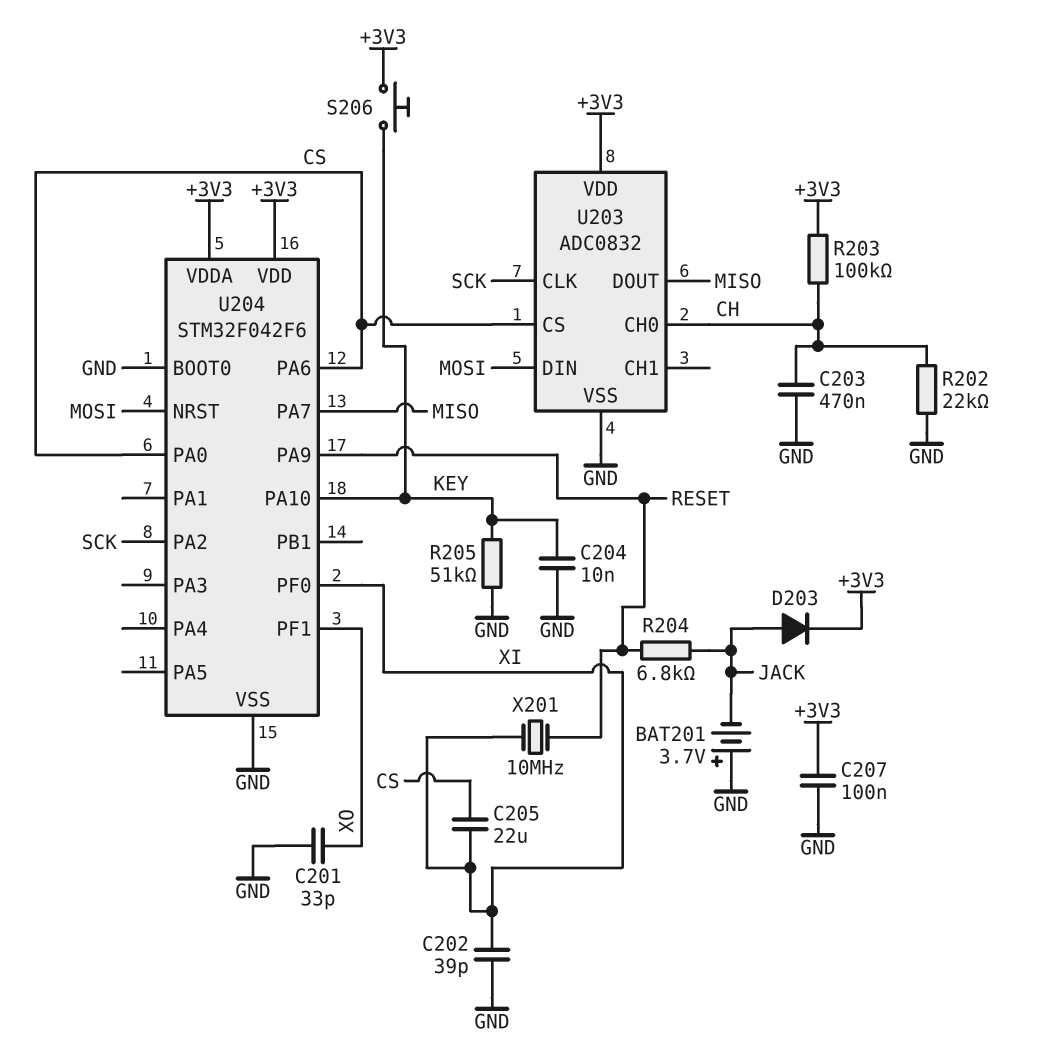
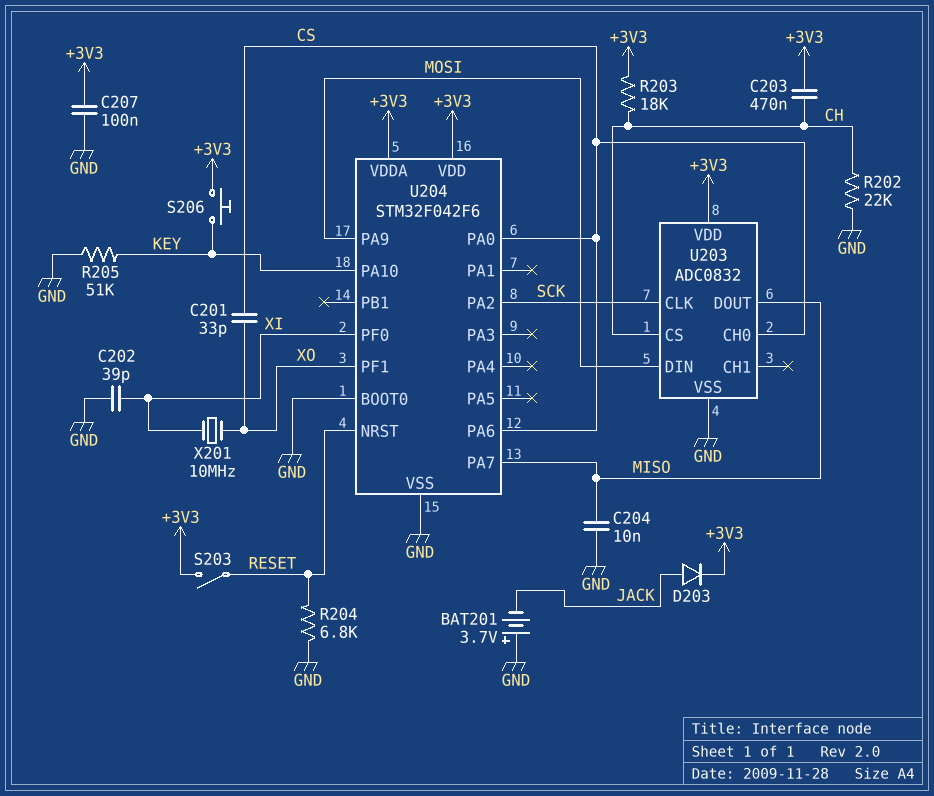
C201: 33pF (GND, XO) -> 33pF (CS, XO)
C203: 470nF (CH, GND) -> 470nF (+3V3, CH)
C204: 10nF (GND, KEY) -> 10nF (GND, MISO)
C205: 22uF (CS, XI) -> none
R203: 100k (+3V3, CH) -> 18k (+3V3, CH)
R204: 6.8k (JACK, RESET) -> 6.8k (GND, RESET)
S203: none -> switch (+3V3, RESET)
U203 pin CH0: CH -> CS
U203 pin CS: CS -> CH
U204 pin NRST: MOSI -> RESET
U204 pin PA9: RESET -> MOSI
X201: 10MHz (RESET, XI) -> 10MHz (XI, XO)

